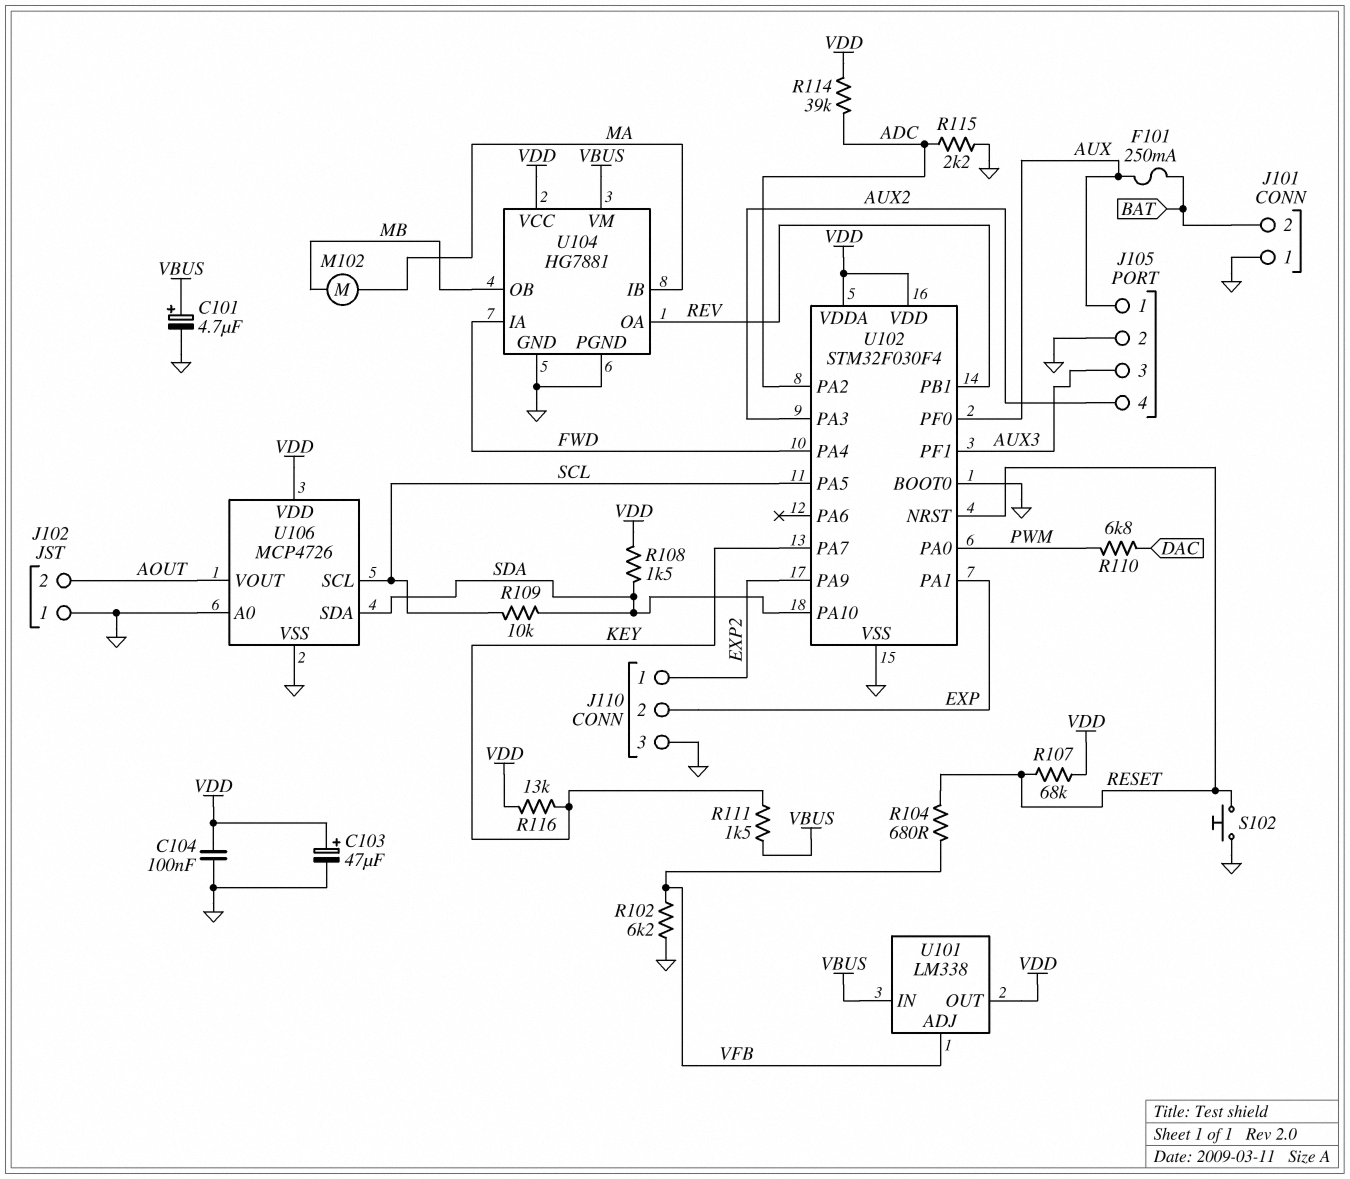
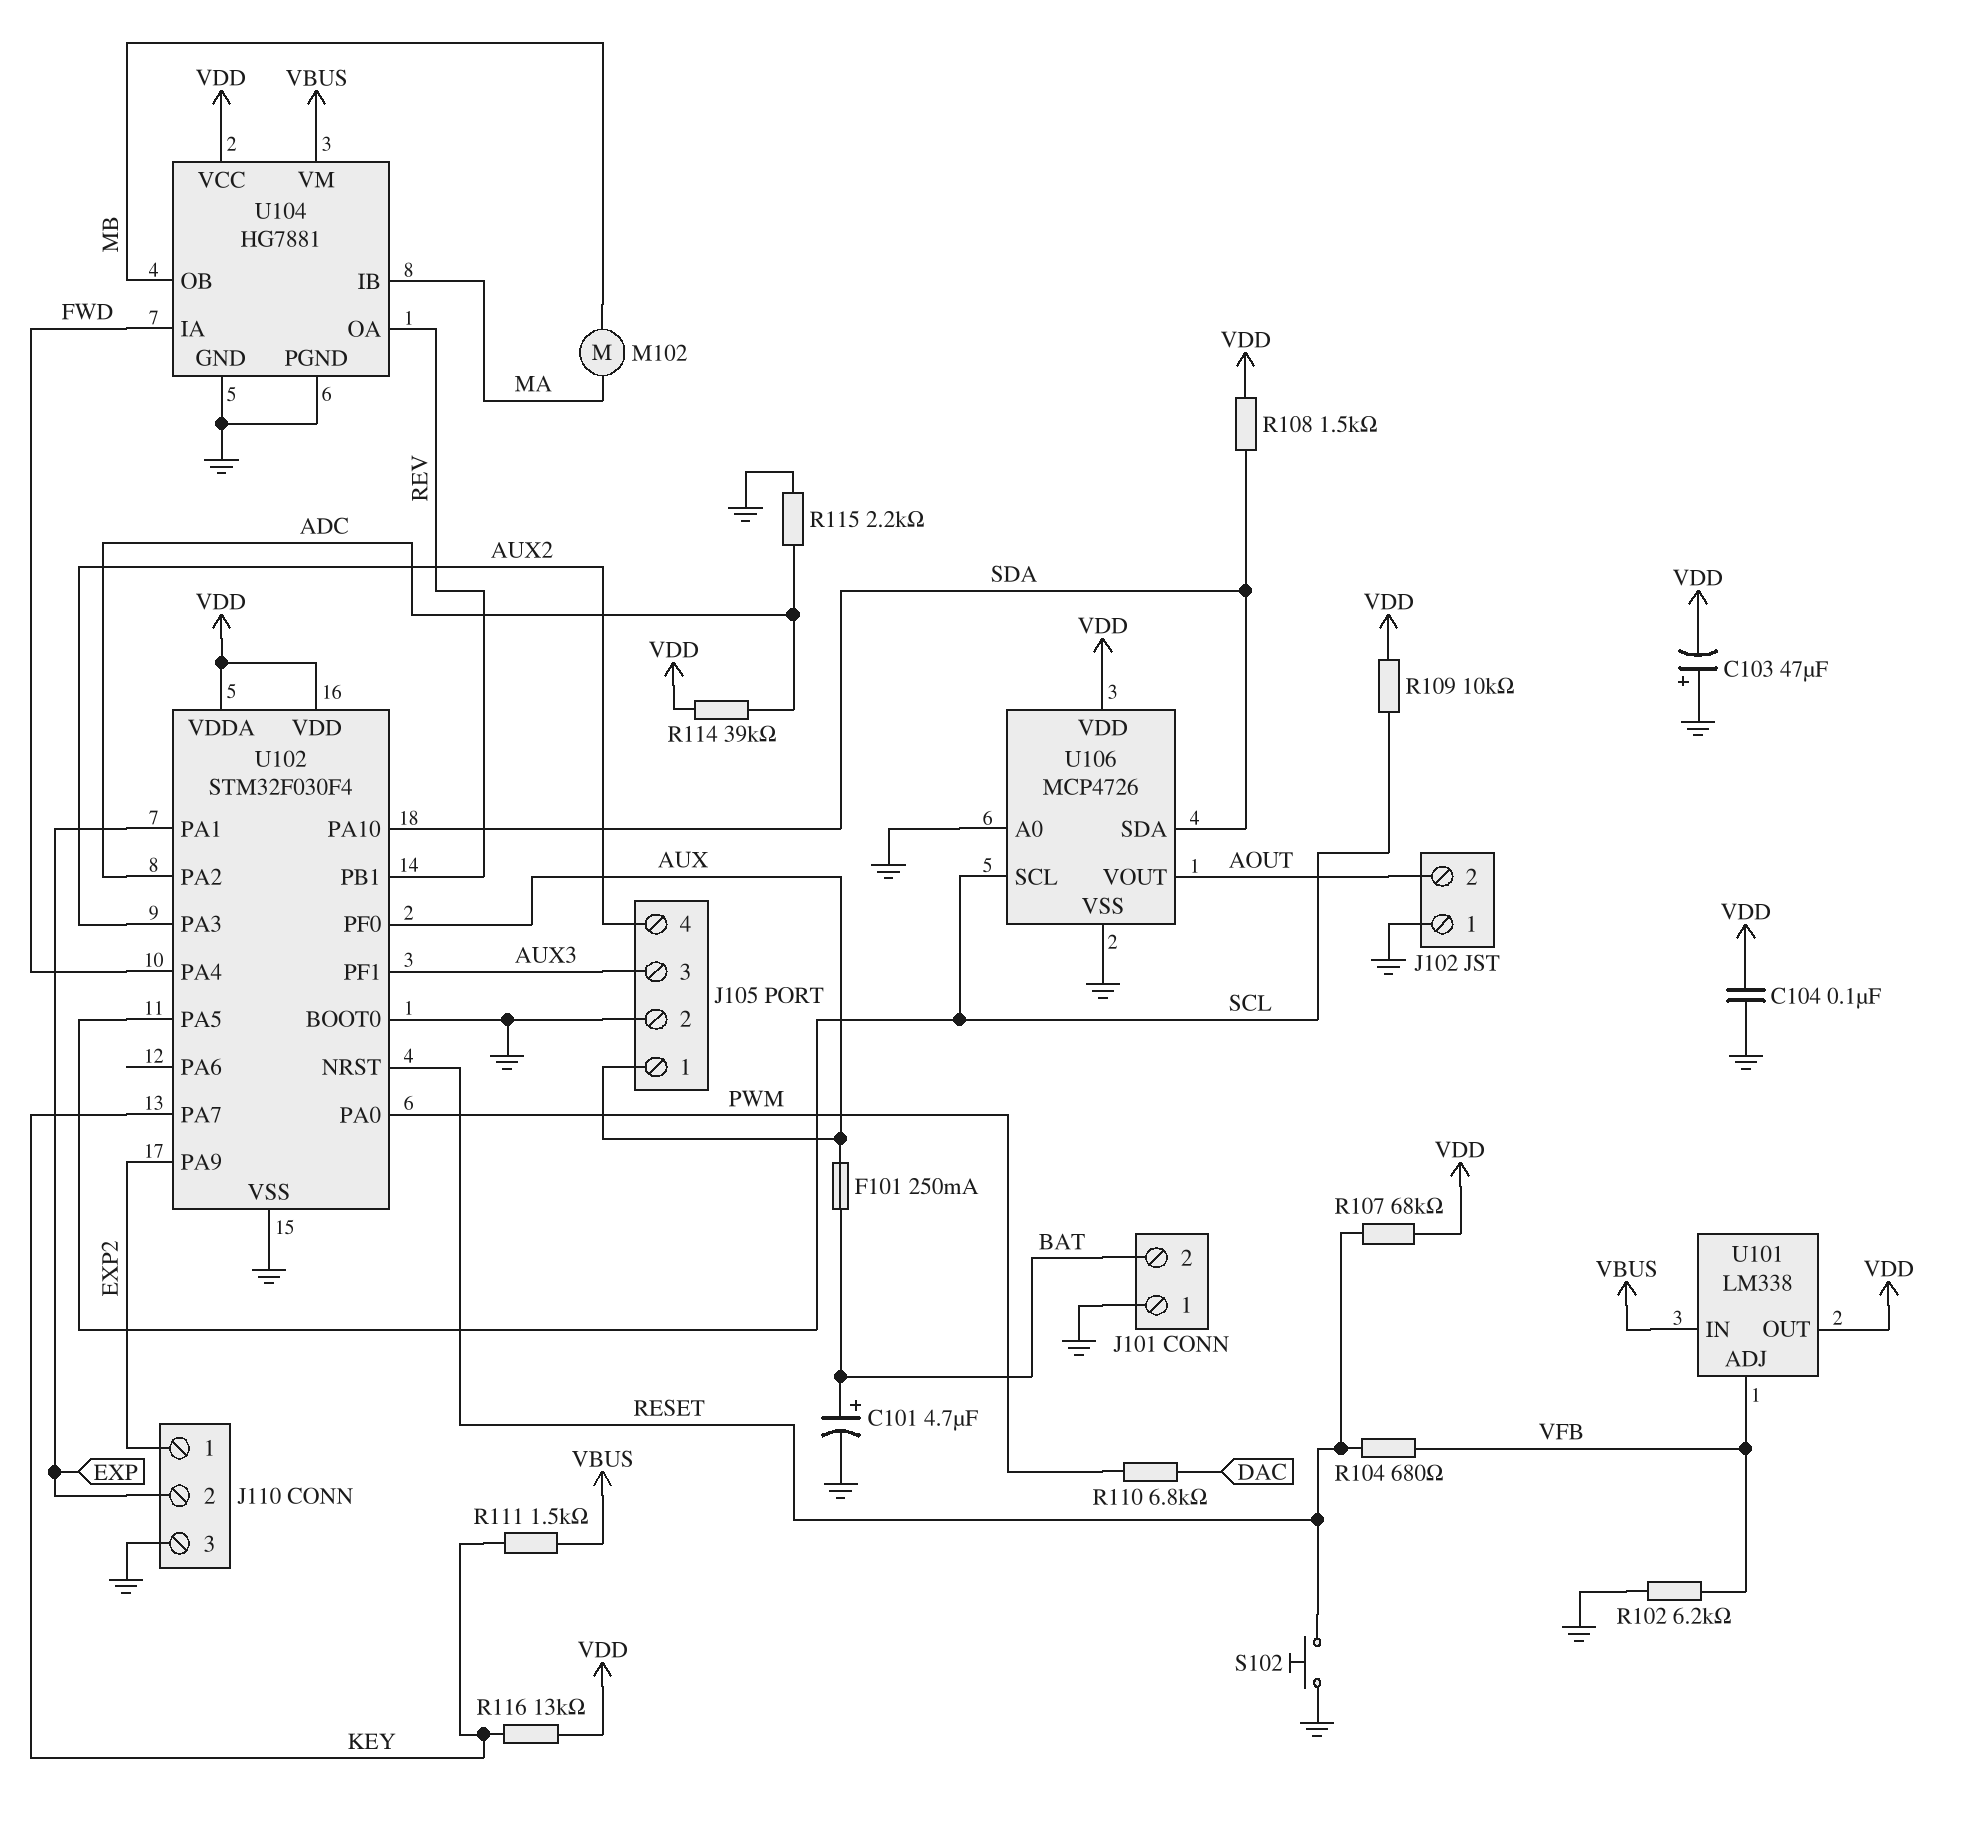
C101: 4.7uF (plus VBUS, minus GND) -> 4.7uF (plus BAT, minus GND)
C103: 47uF (plus VDD, minus GND) -> 47uF (plus GND, minus VDD)
R109: 10k (SCL, SDA) -> 10k (SCL, VDD)

